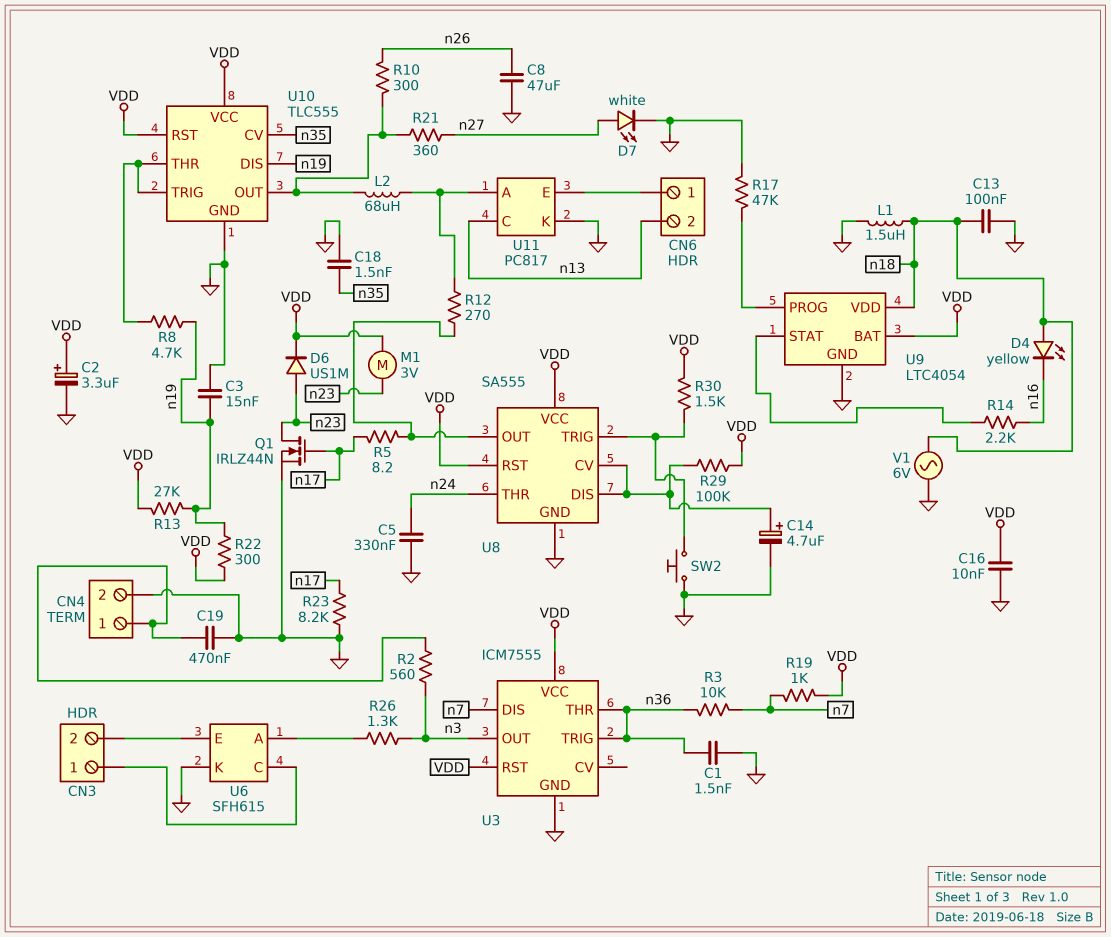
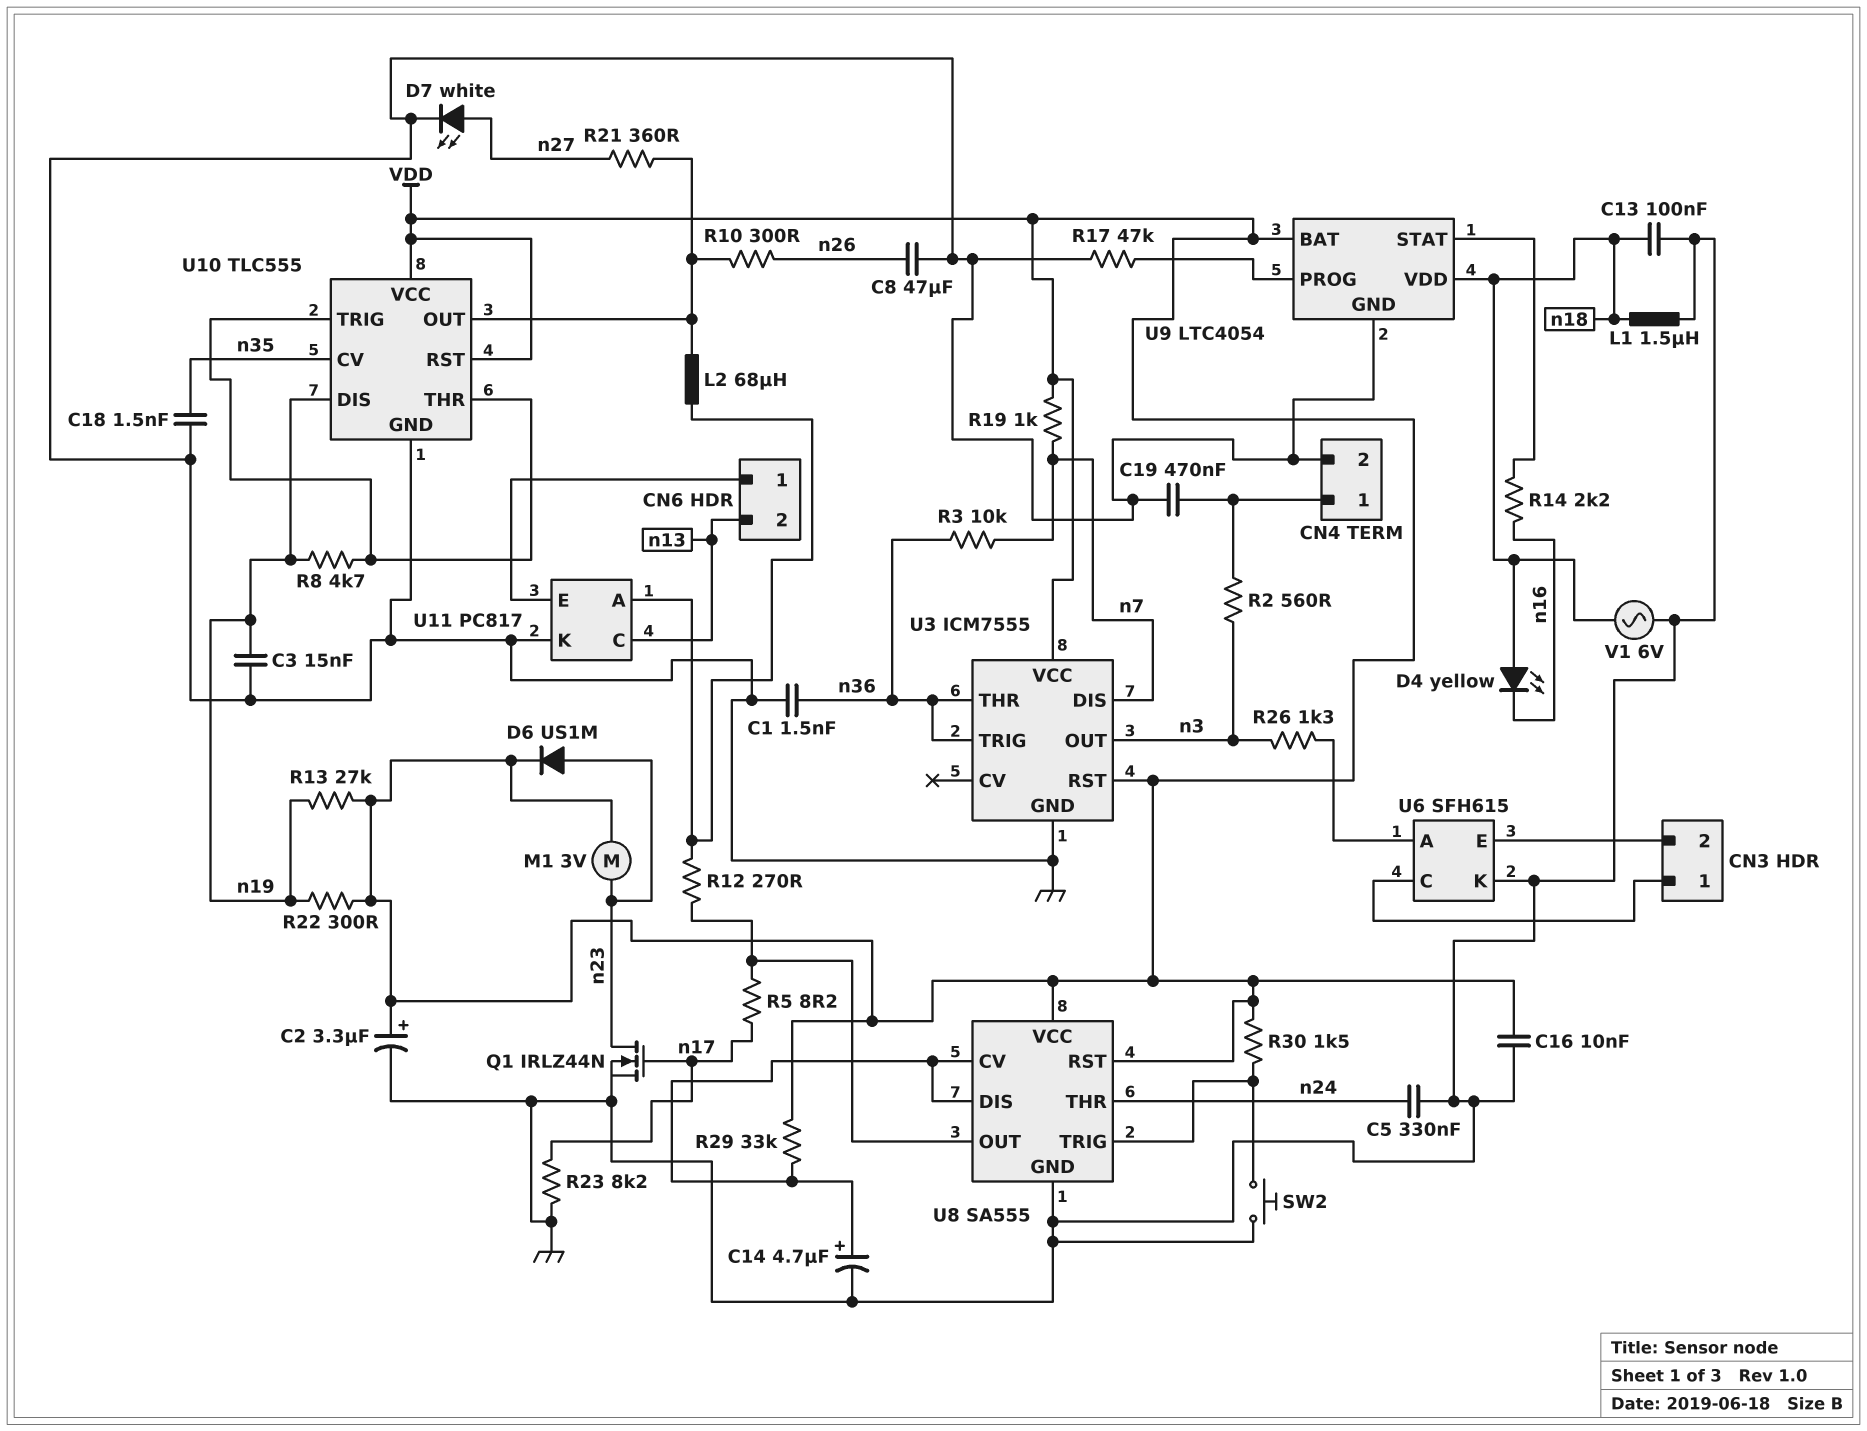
R29: 100k (U8/CV, VDD) -> 33k (U8/CV, VDD)

